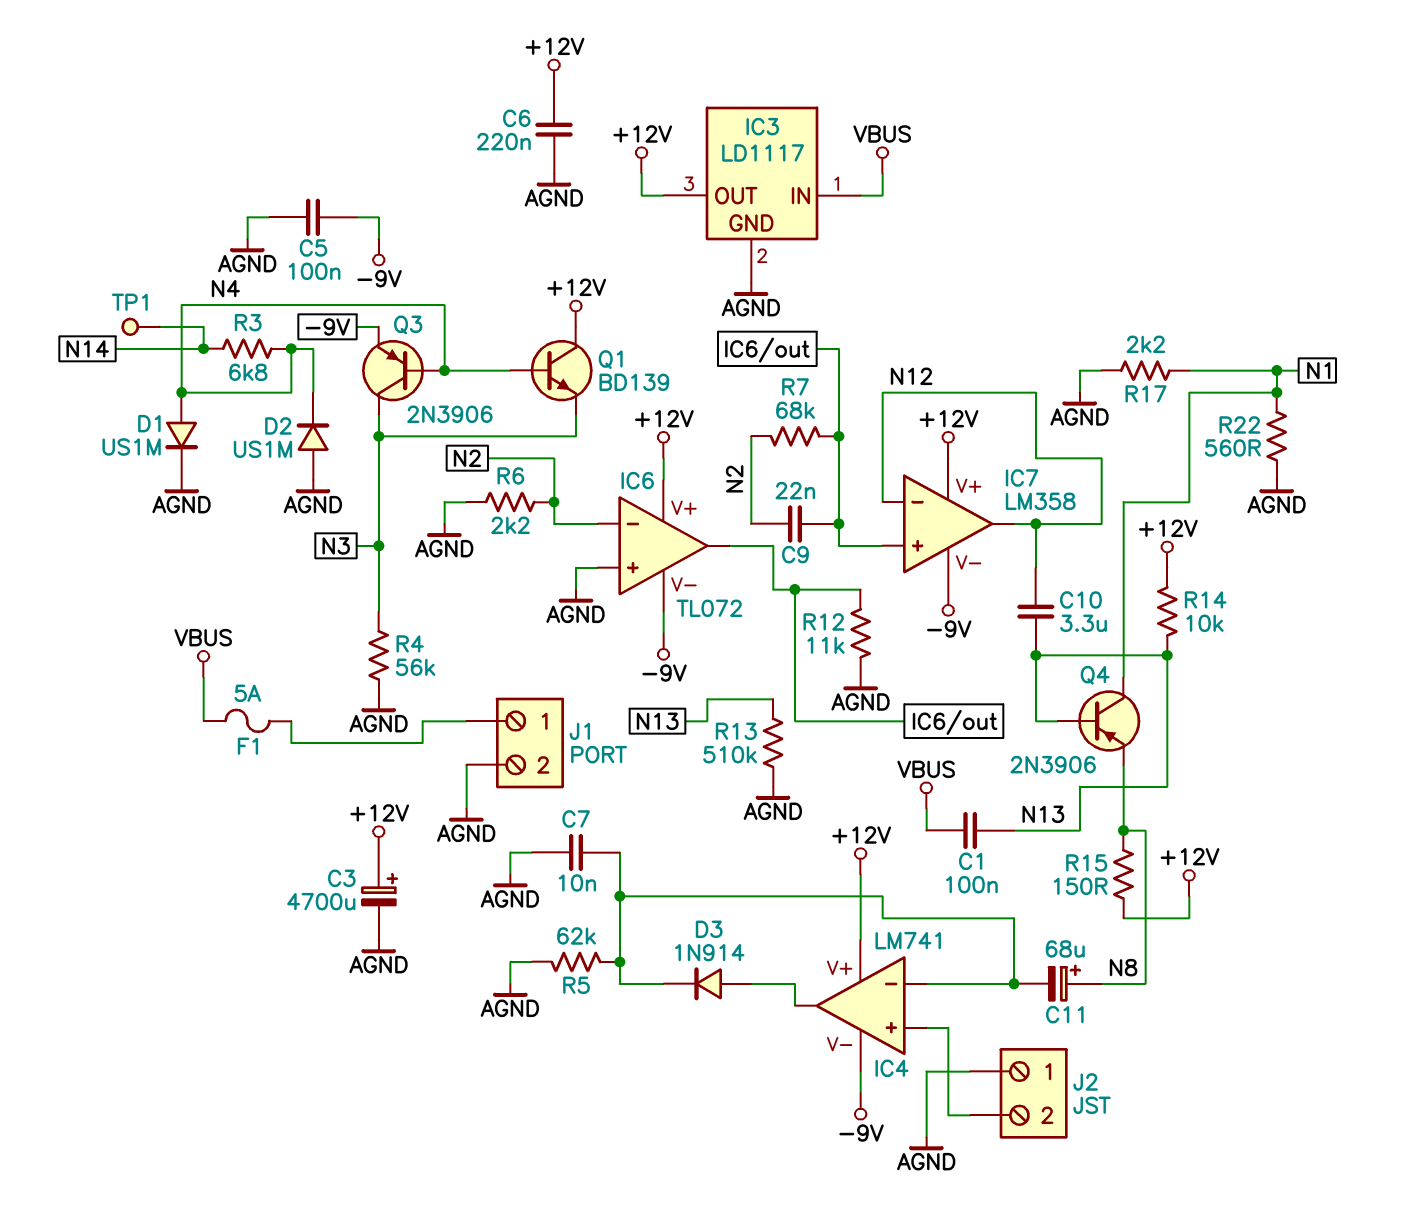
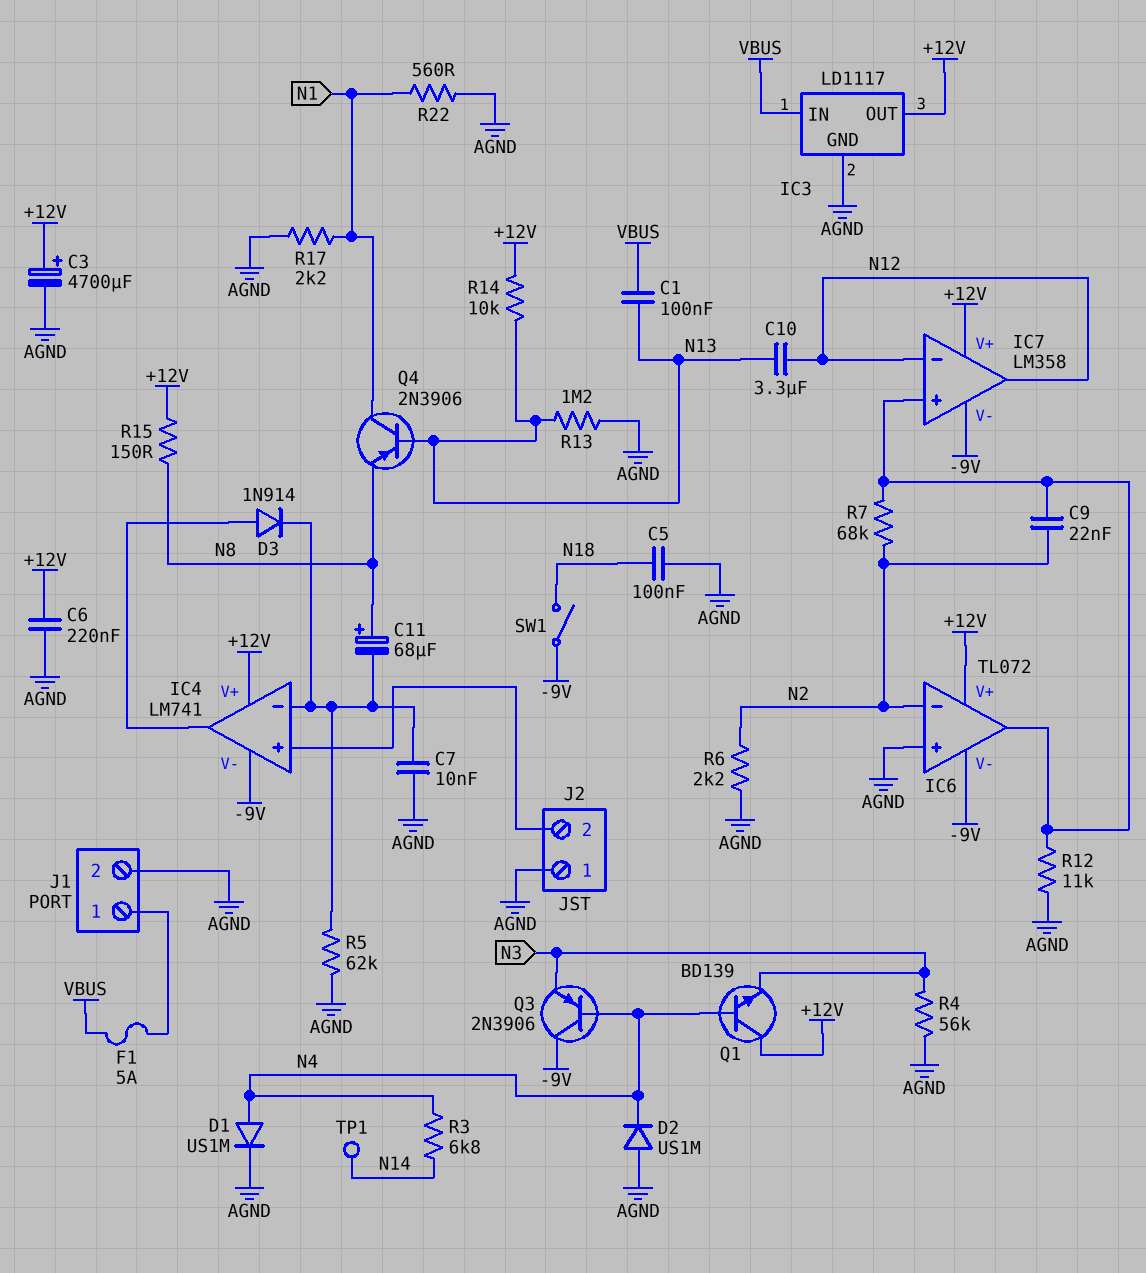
C5: 100nF (-9V, AGND) -> 100nF (AGND, N18)
Q3: PNP 2N3906 (B N4, C N3, E -9V) -> PNP 2N3906 (B N4, C -9V, E N3)
R13: 510k (AGND, N13) -> 1.2M (AGND, N13)
SW1: none -> switch (-9V, N18)

